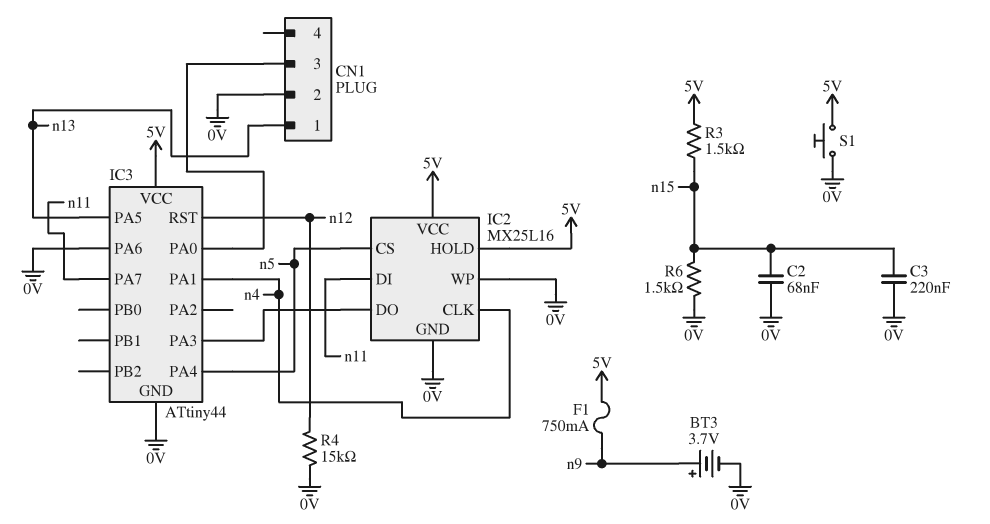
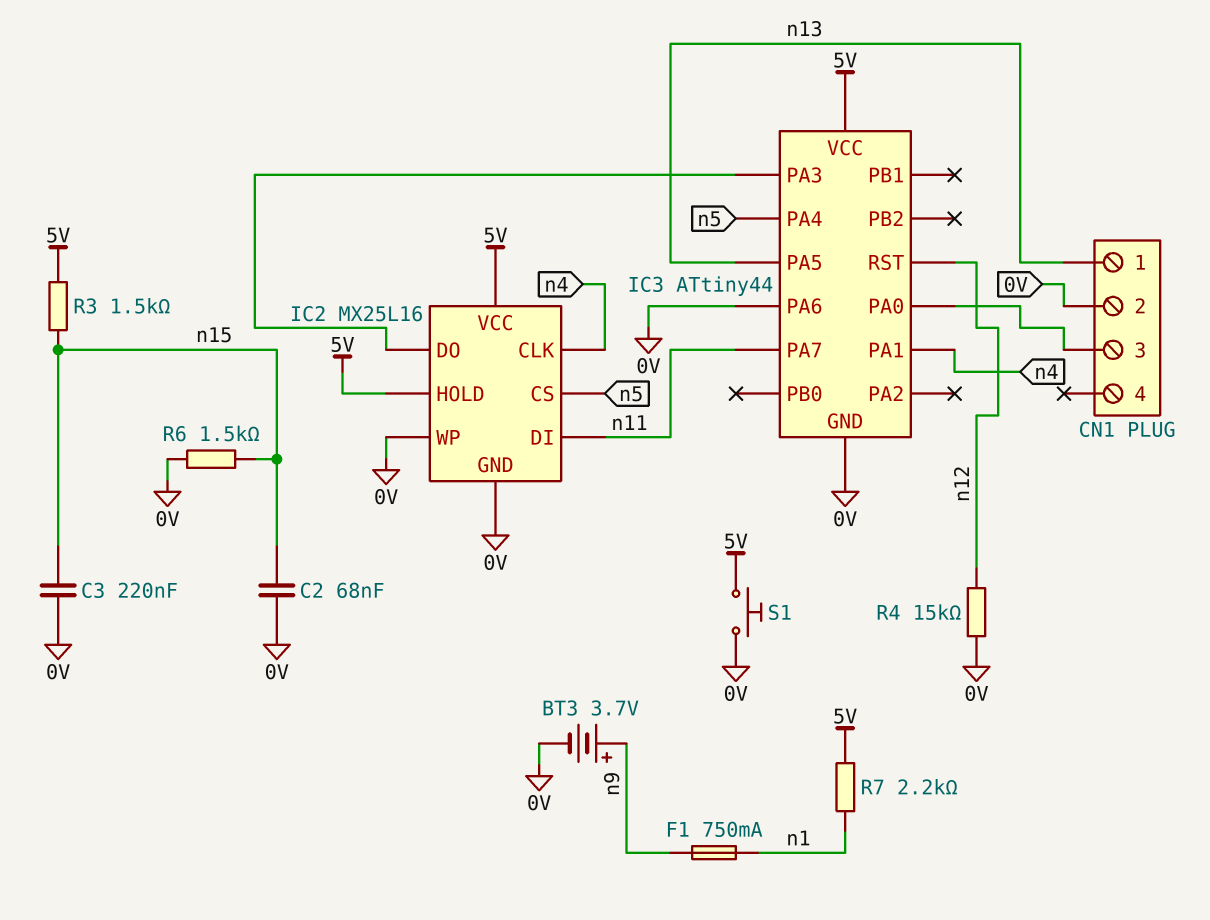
F1: 750mA (5V, n9) -> 750mA (n1, n9)
R7: none -> 2.2k (5V, n1)

